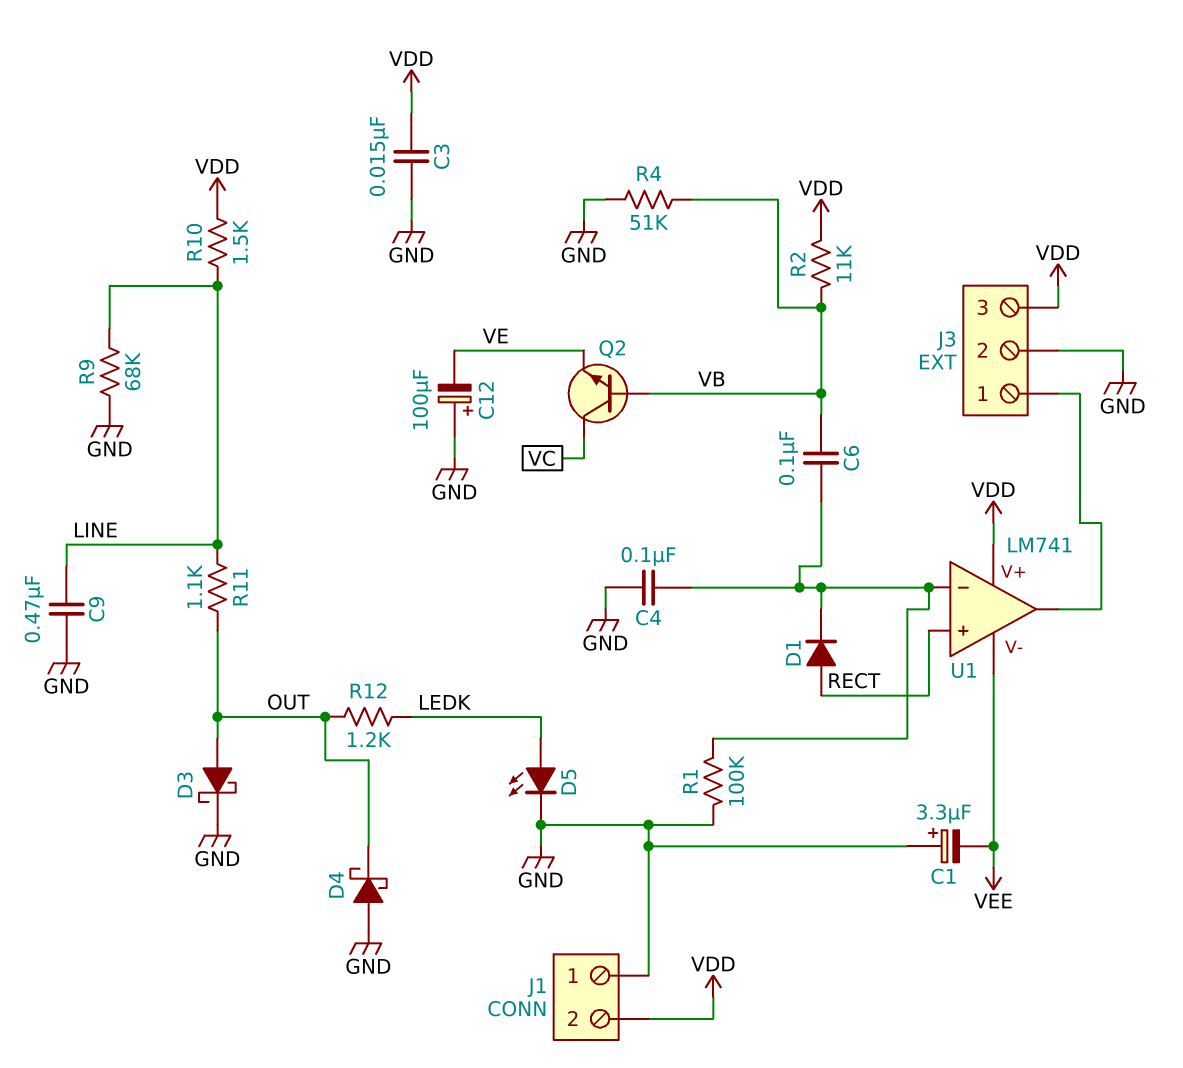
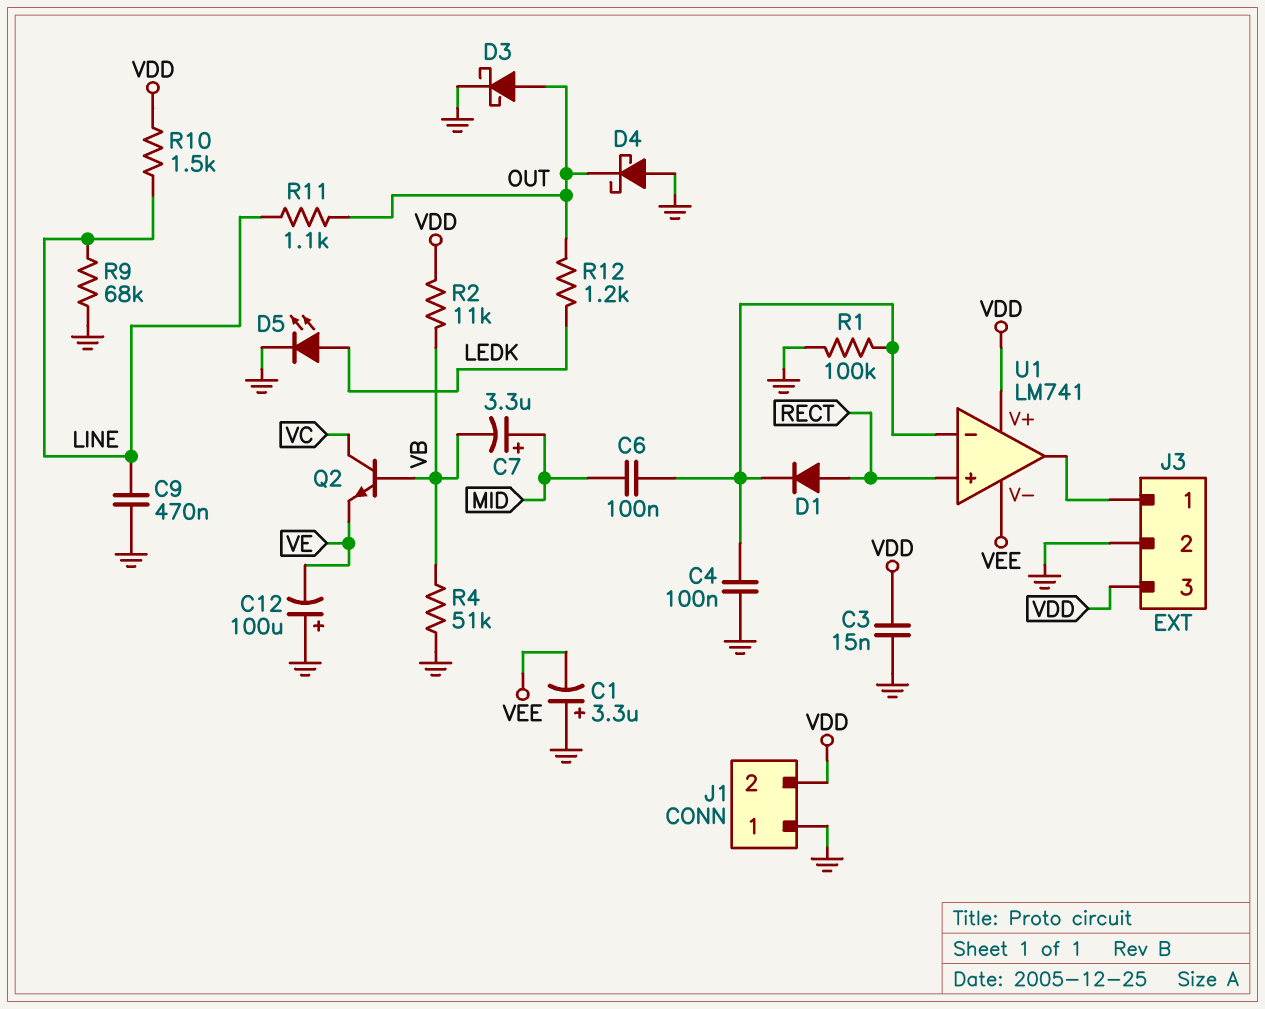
C6: 100nF (U1/in-, VB) -> 100nF (MID, U1/in-)
C7: none -> 3.3uF (plus MID, minus VB)

